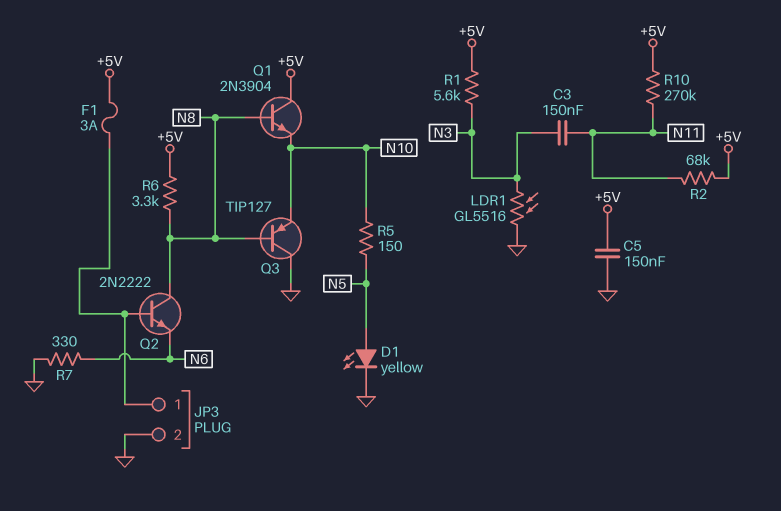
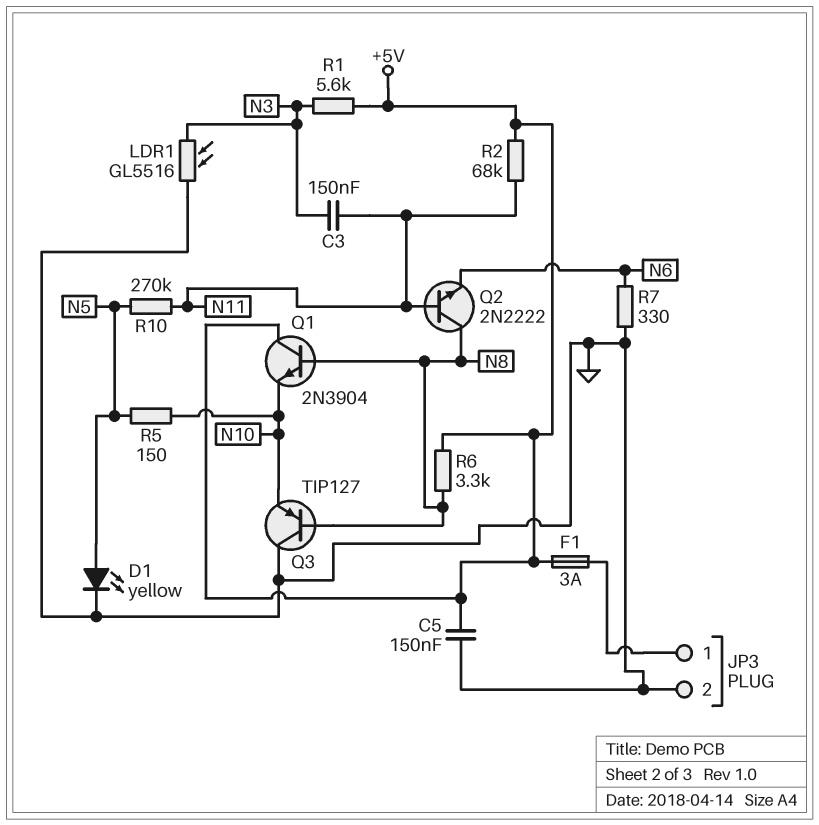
Q2: NPN 2N2222 (B JP3/1, C N8, E N6) -> NPN 2N2222 (B N11, C N8, E N6)
R10: 270k (+5V, N11) -> 270k (N5, N11)

